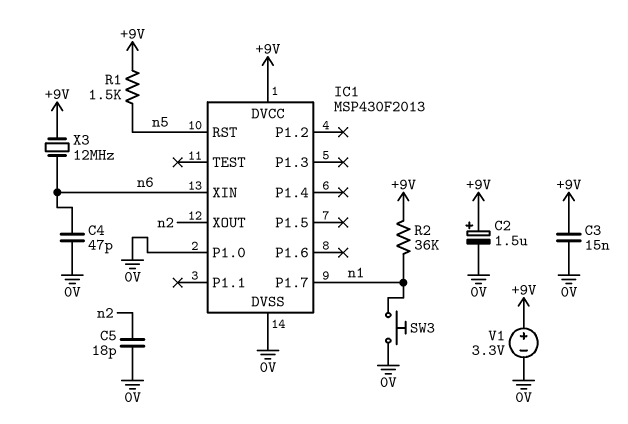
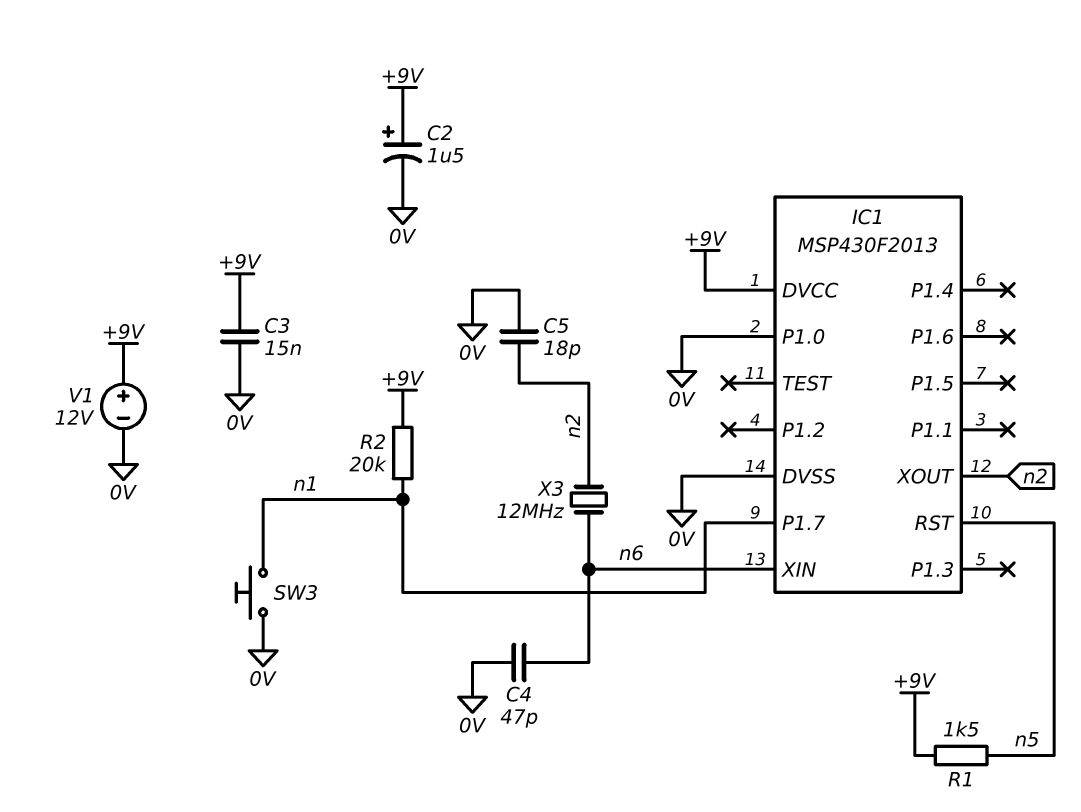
R2: 36k (+9V, n1) -> 20k (+9V, n1)
V1: 3.3V (plus +9V, minus 0V) -> 12V (plus +9V, minus 0V)
X3: 12MHz (+9V, n6) -> 12MHz (n2, n6)

